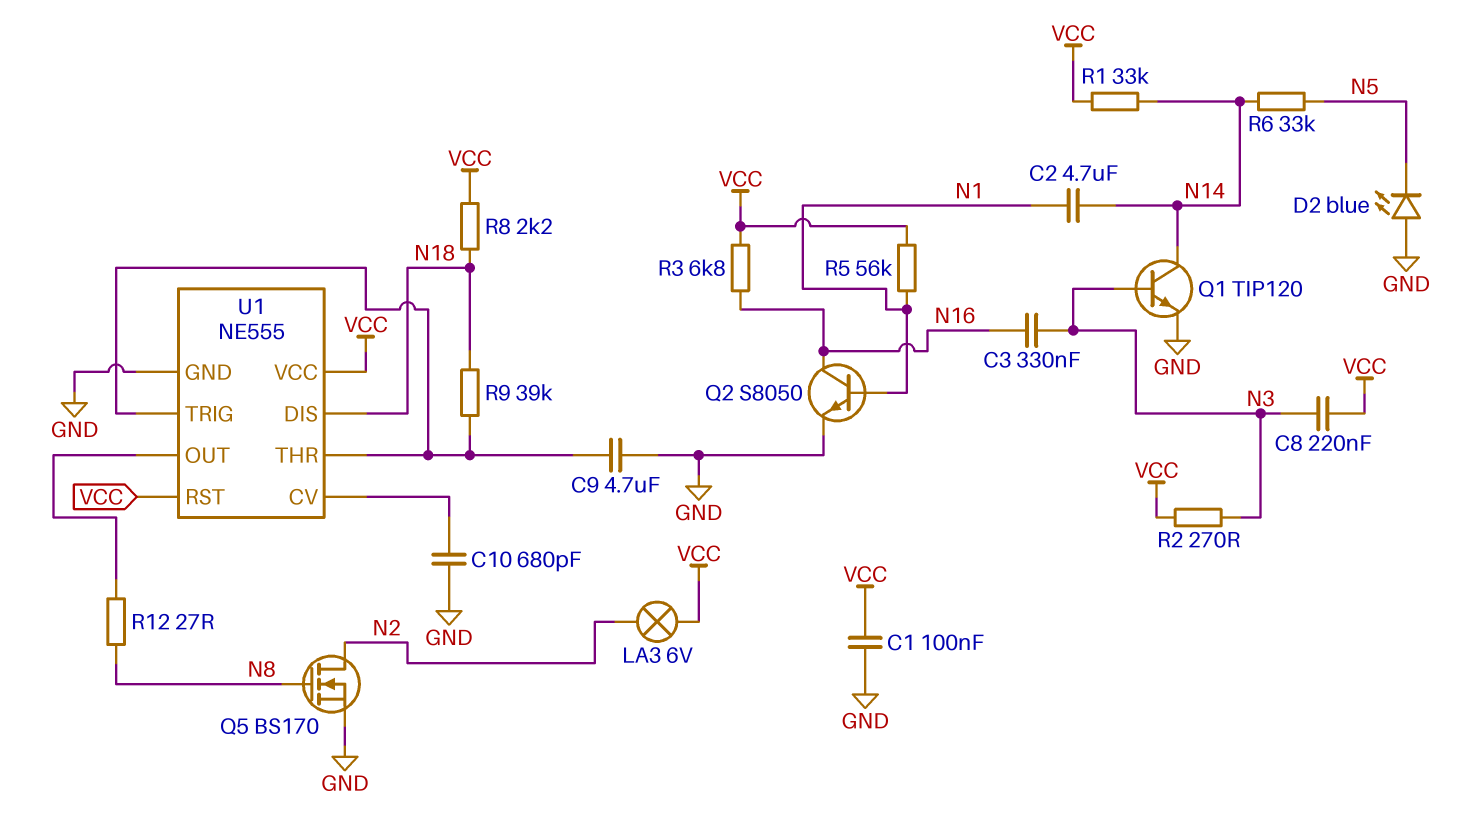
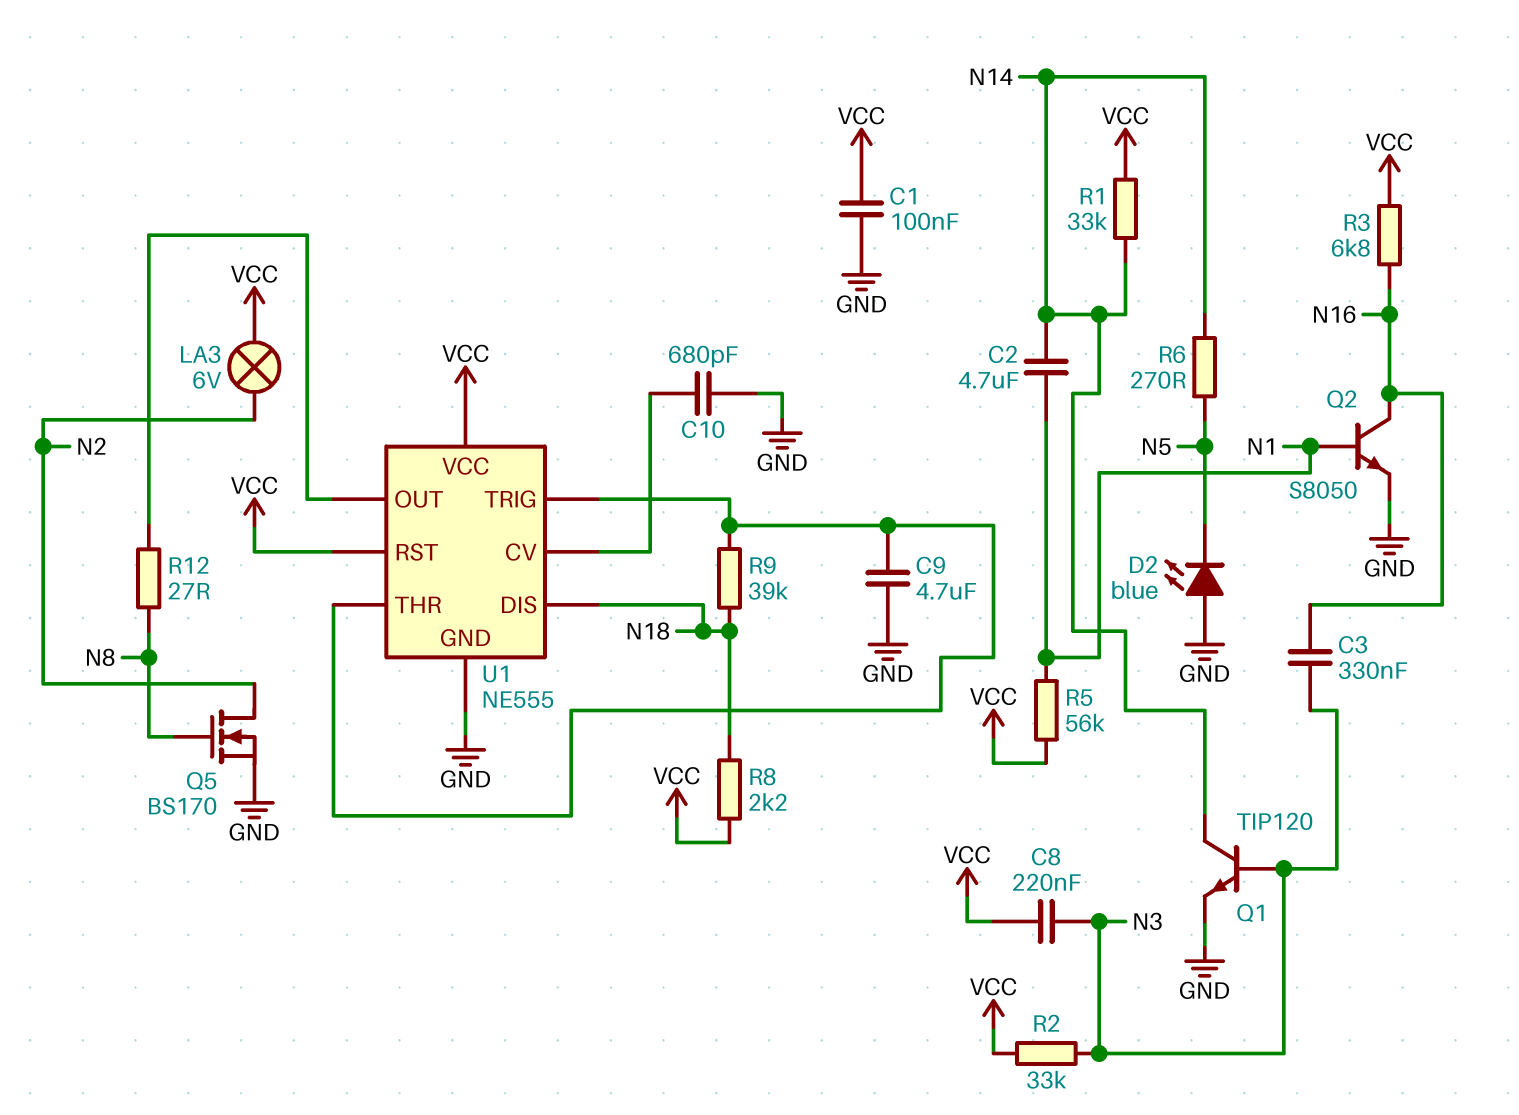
R2: 270 (N3, VCC) -> 33k (N3, VCC)
R6: 33k (N5, N14) -> 270 (N5, N14)

